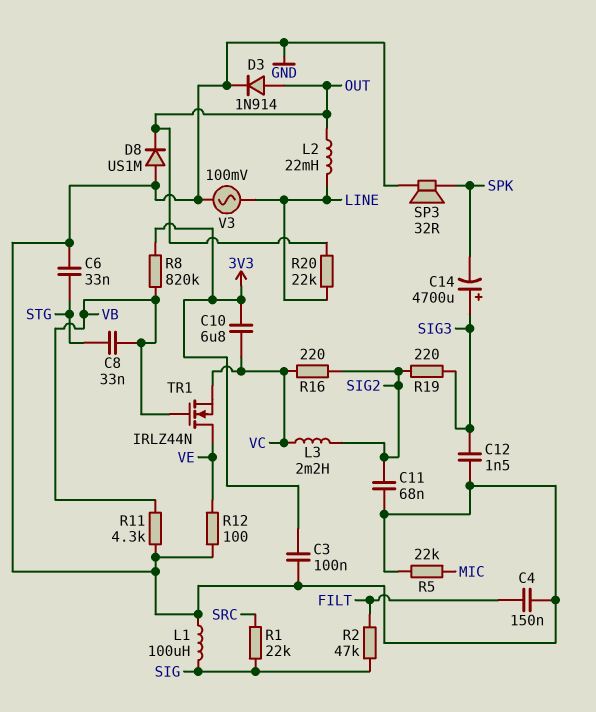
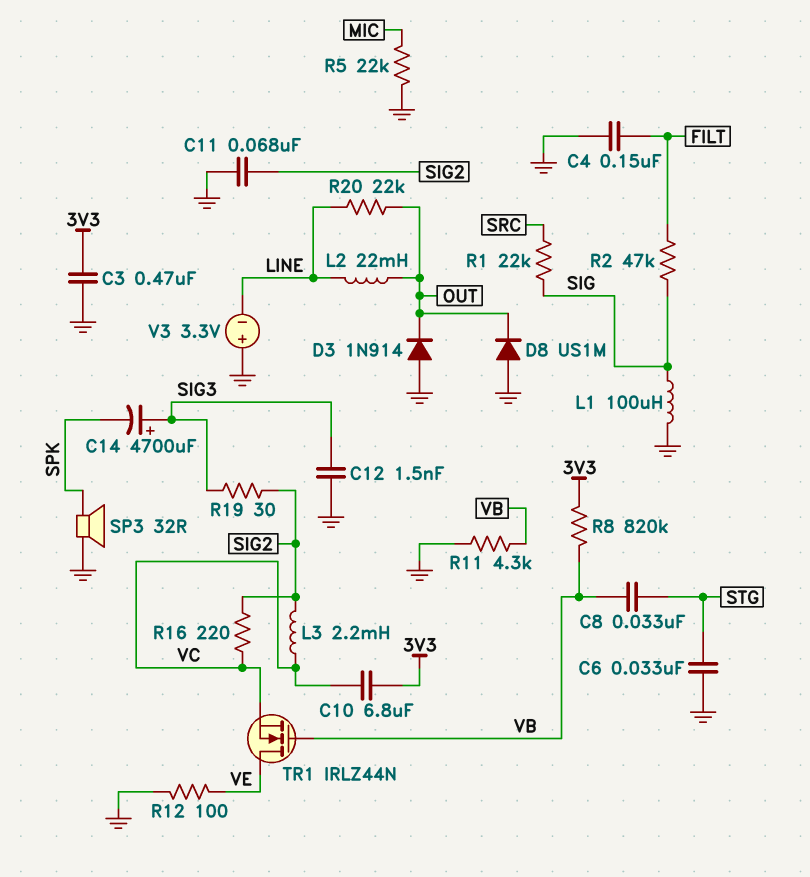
C3: 100nF (3V3, GND) -> 470nF (3V3, GND)
D3: diode 1N914 (A OUT, K GND) -> diode 1N914 (A GND, K OUT)
R19: 220 (SIG2, SIG3) -> 30 (SIG2, SIG3)
V3: AC 100mV (GND, LINE) -> 3.3V (plus GND, minus LINE)

